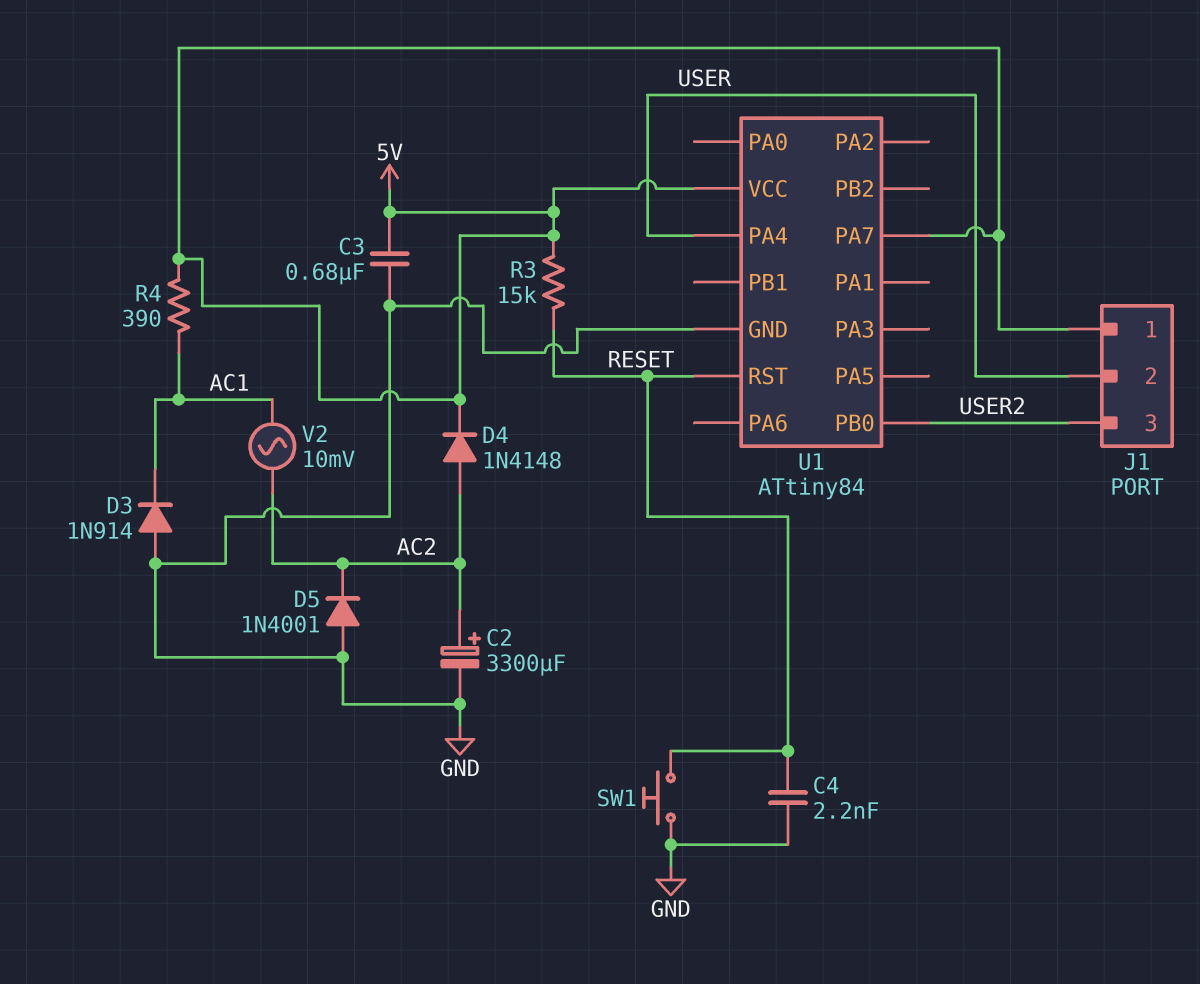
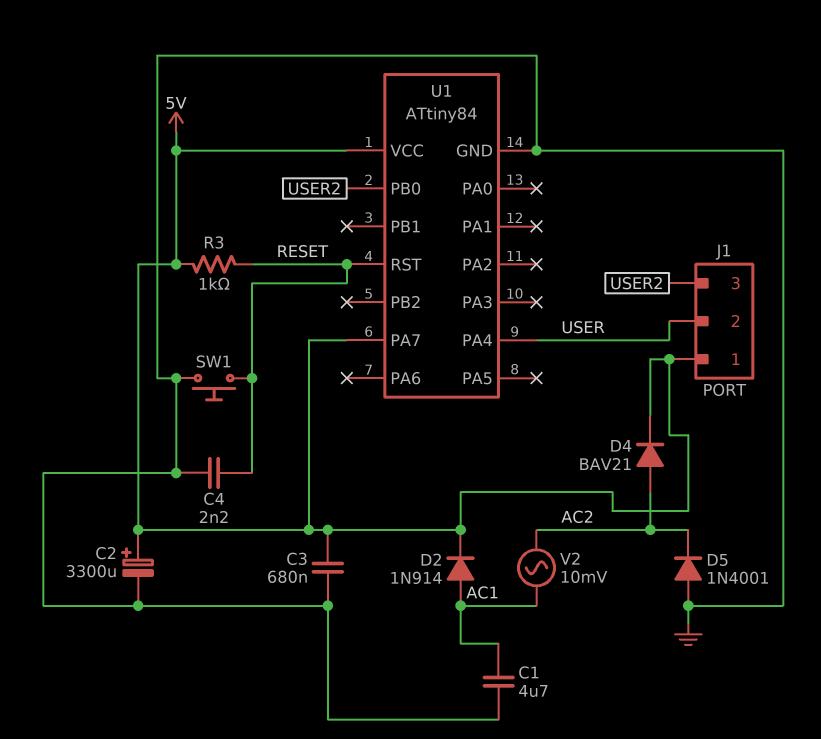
C1: none -> 4.7uF (AC1, GND)
C2: 3300uF (plus AC2, minus GND) -> 3300uF (plus 5V, minus GND)
D2: none -> diode 1N914 (A AC1, K 5V)
D3: diode 1N914 (A GND, K AC1) -> none
D4: diode 1N4148 (A AC2, K 5V) -> diode BAV21 (A AC2, K 5V)
R3: 15k (5V, RESET) -> 1k (5V, RESET)
R4: 390 (5V, AC1) -> none

